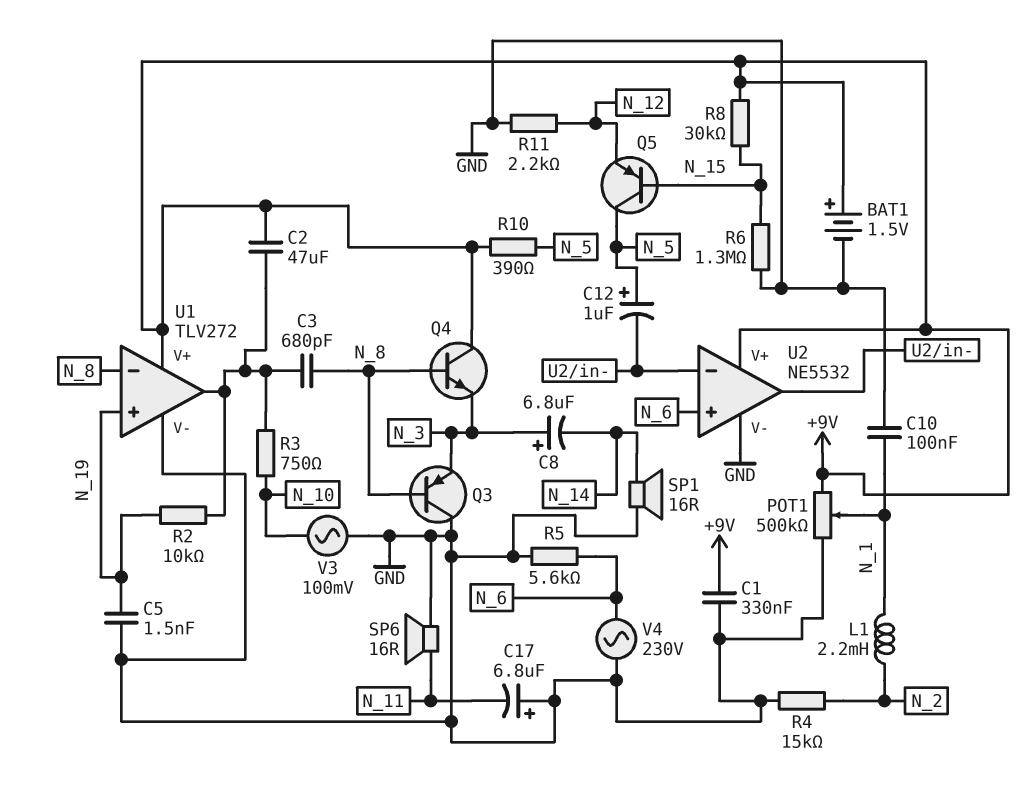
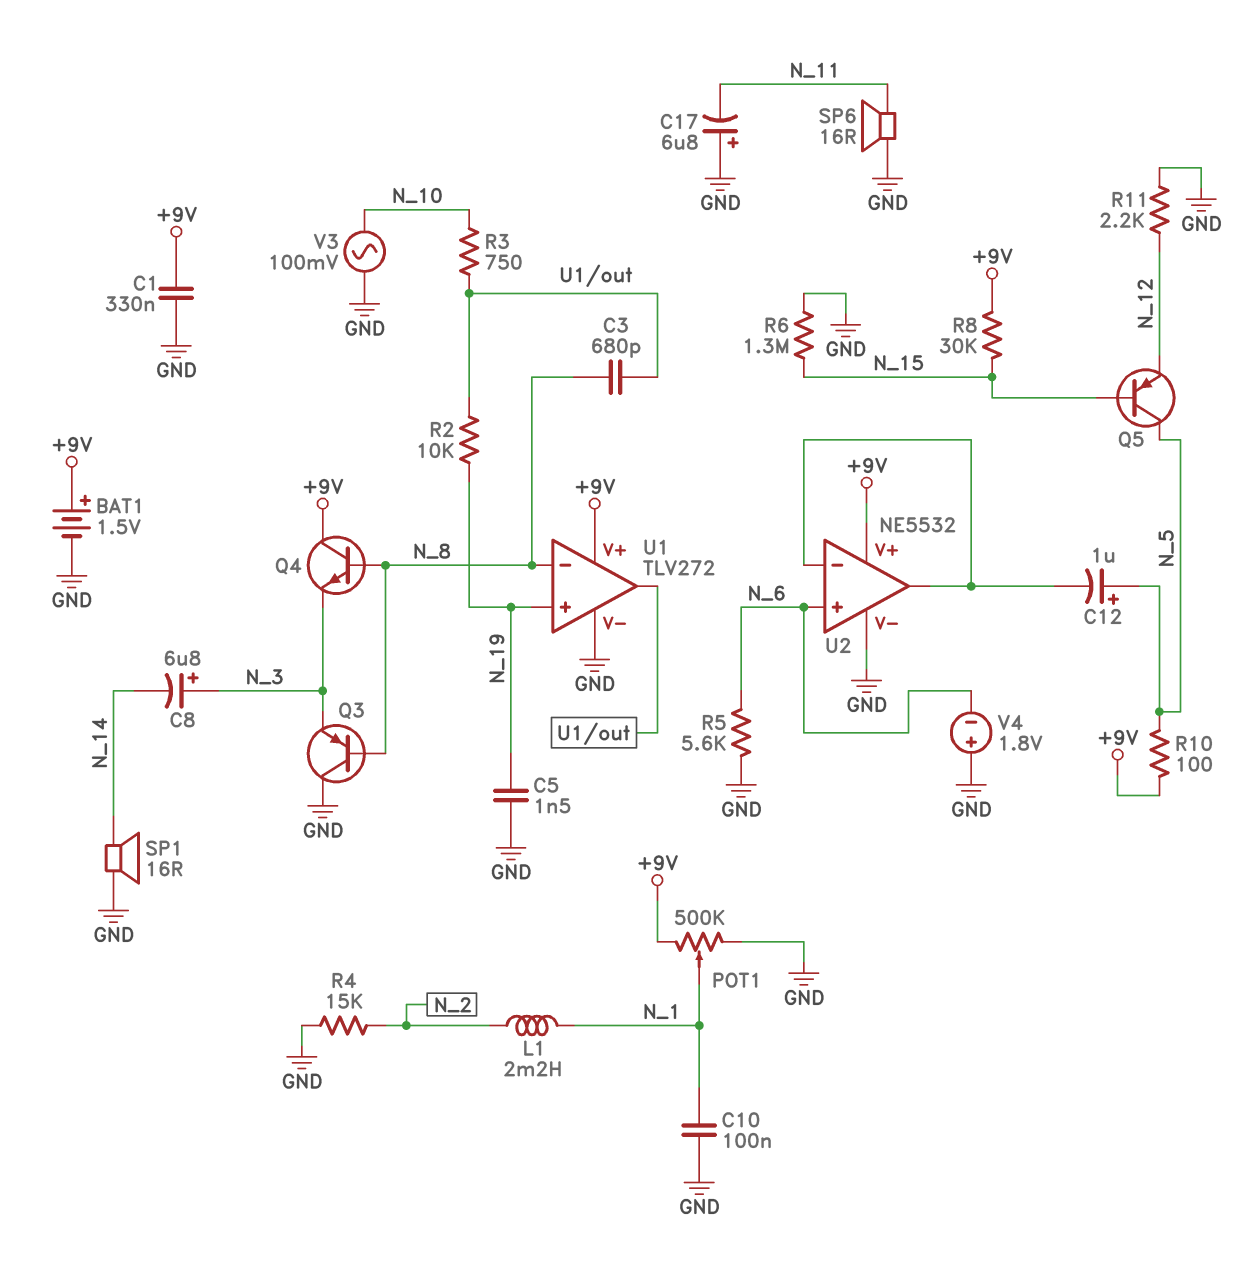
C2: 47uF (+9V, U1/out) -> none
R10: 390 (+9V, N_5) -> 100 (+9V, N_5)
V4: AC 230V (GND, N_6) -> 1.8V (plus GND, minus N_6)

